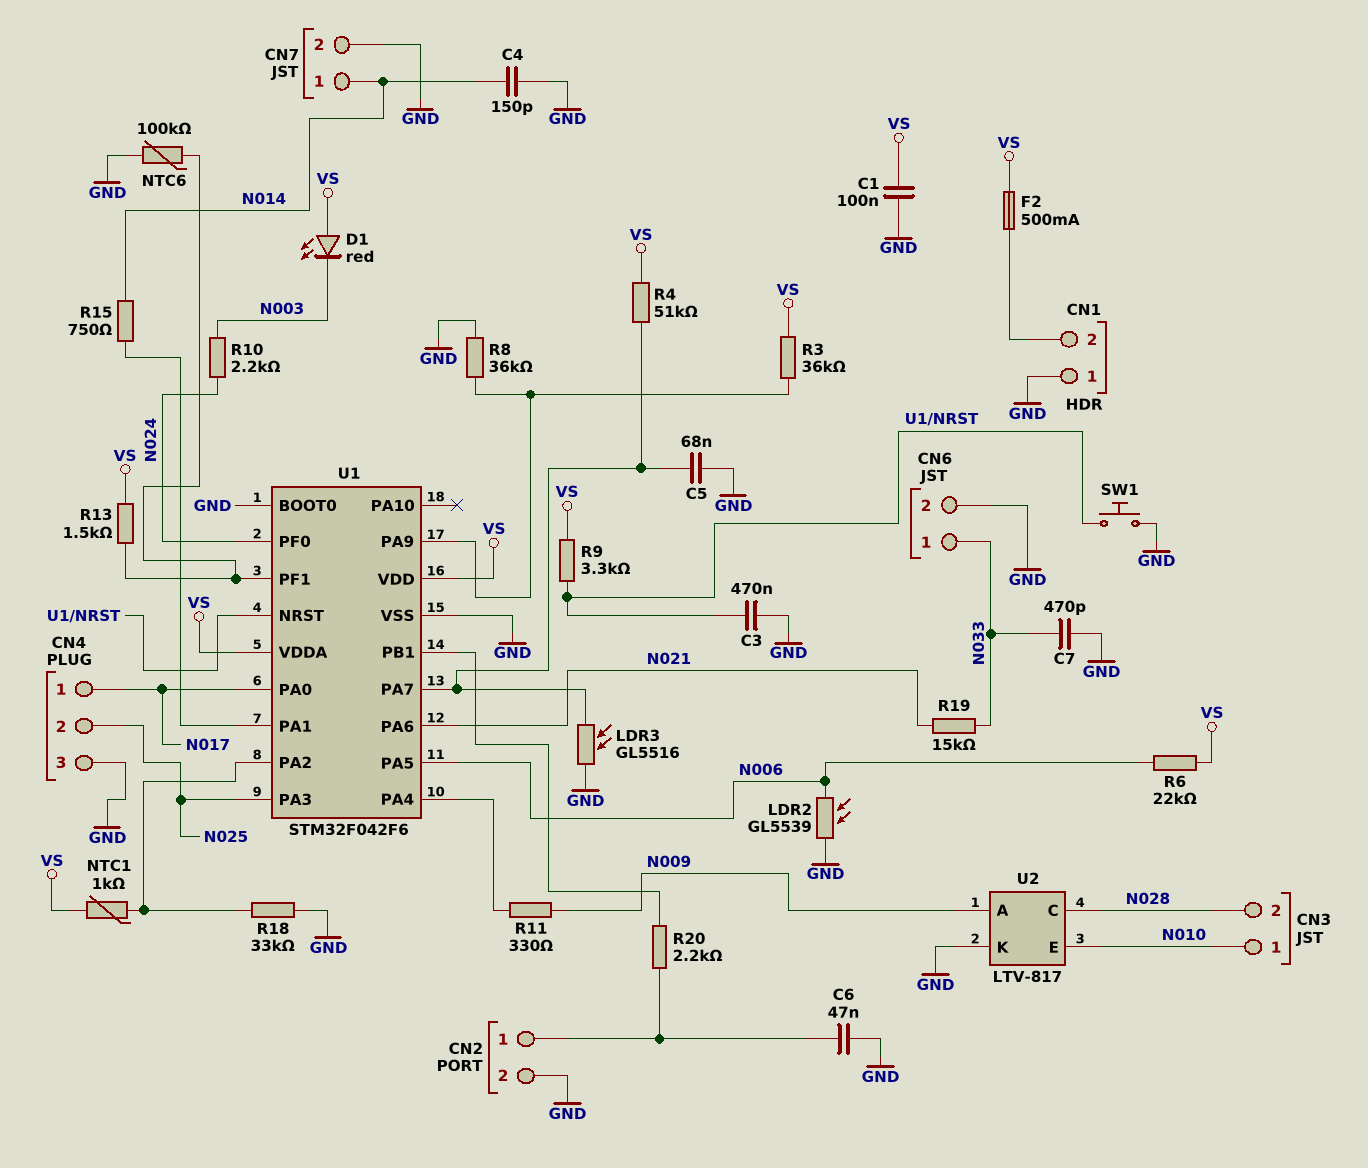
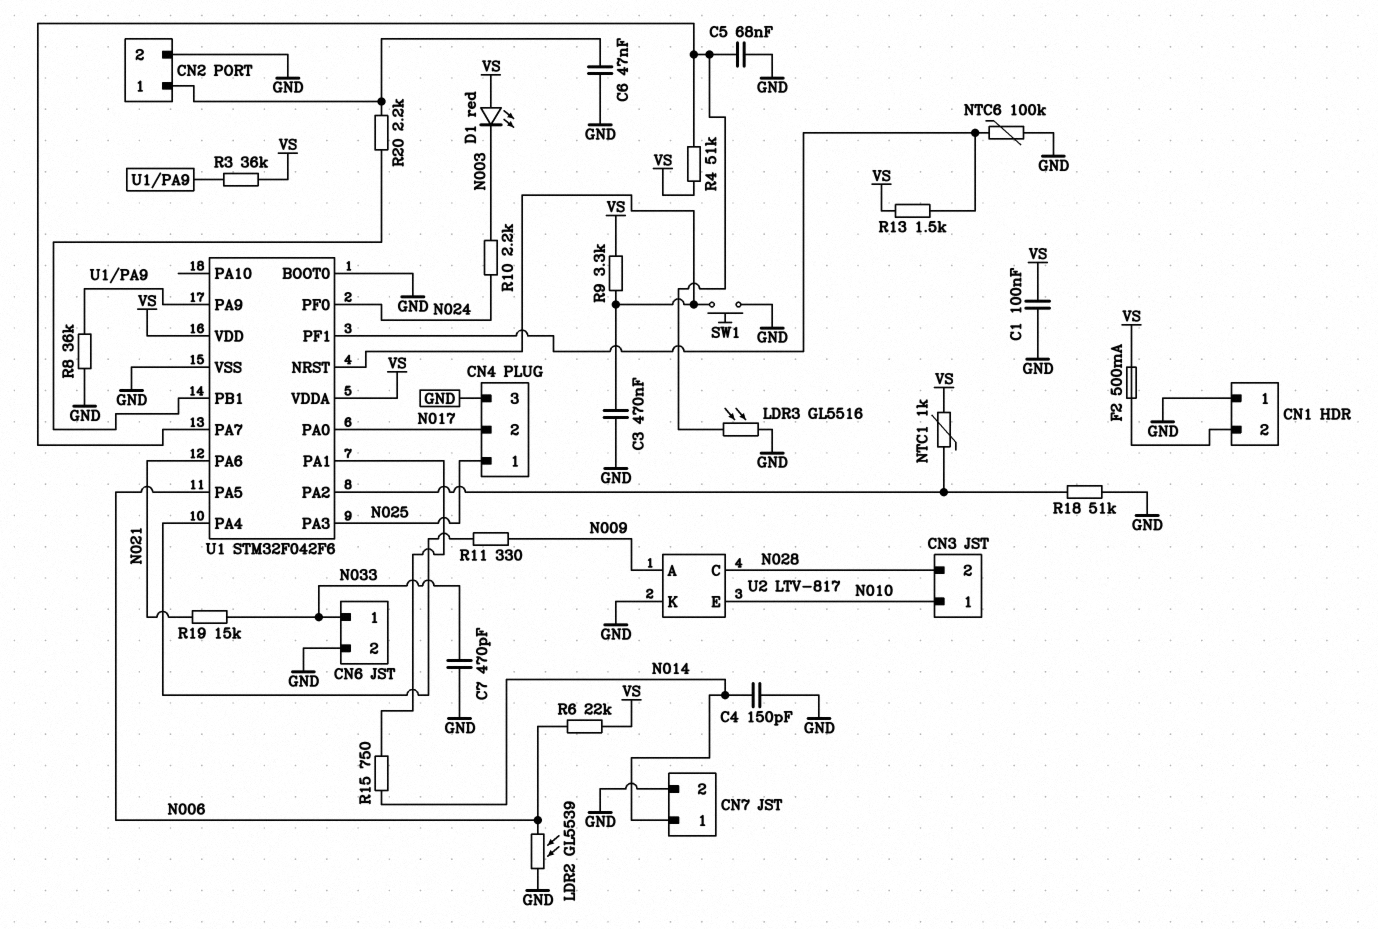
CN4 pin 1: N017 -> N025
CN4 pin 2: N025 -> N017
R18: 33k (GND, U1/PA2) -> 51k (GND, U1/PA2)

